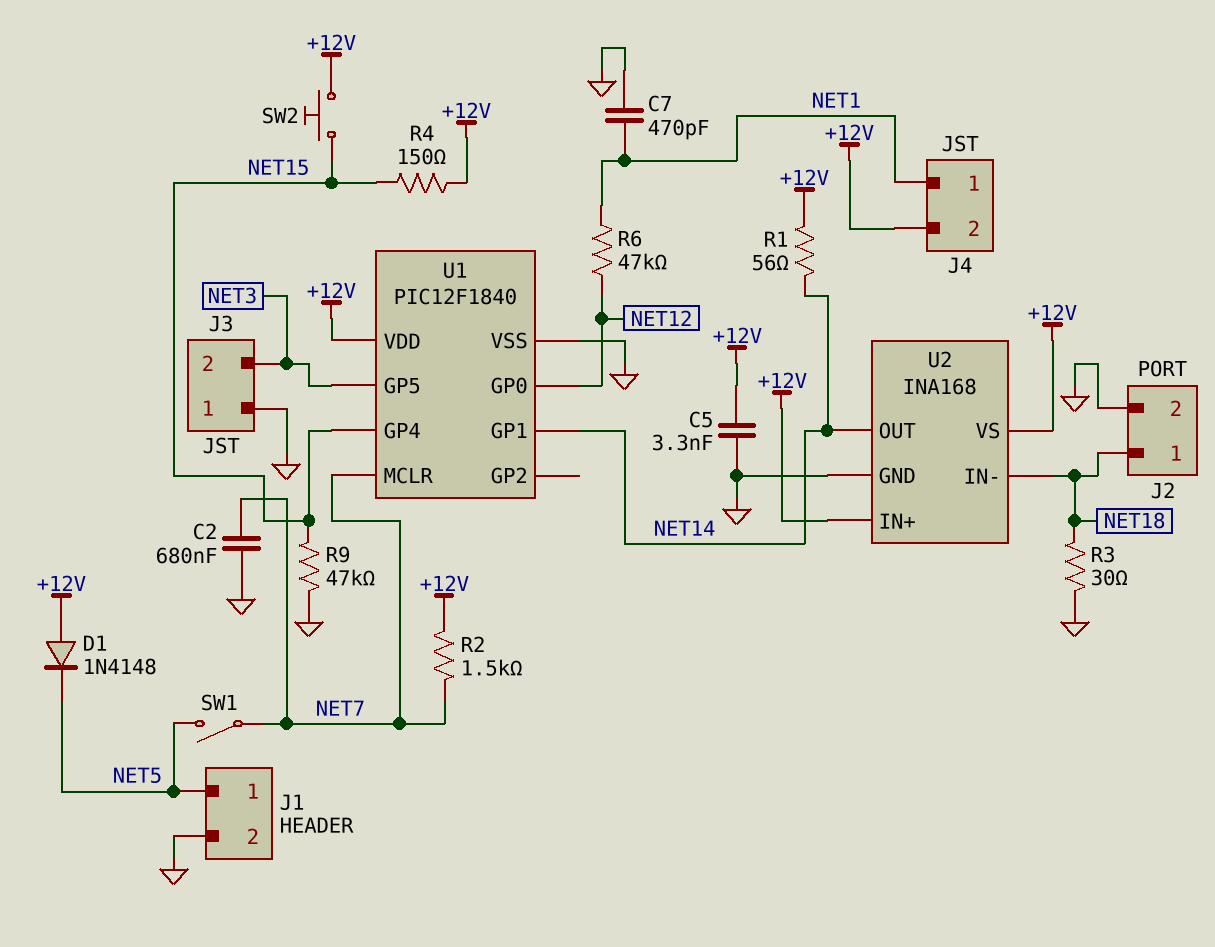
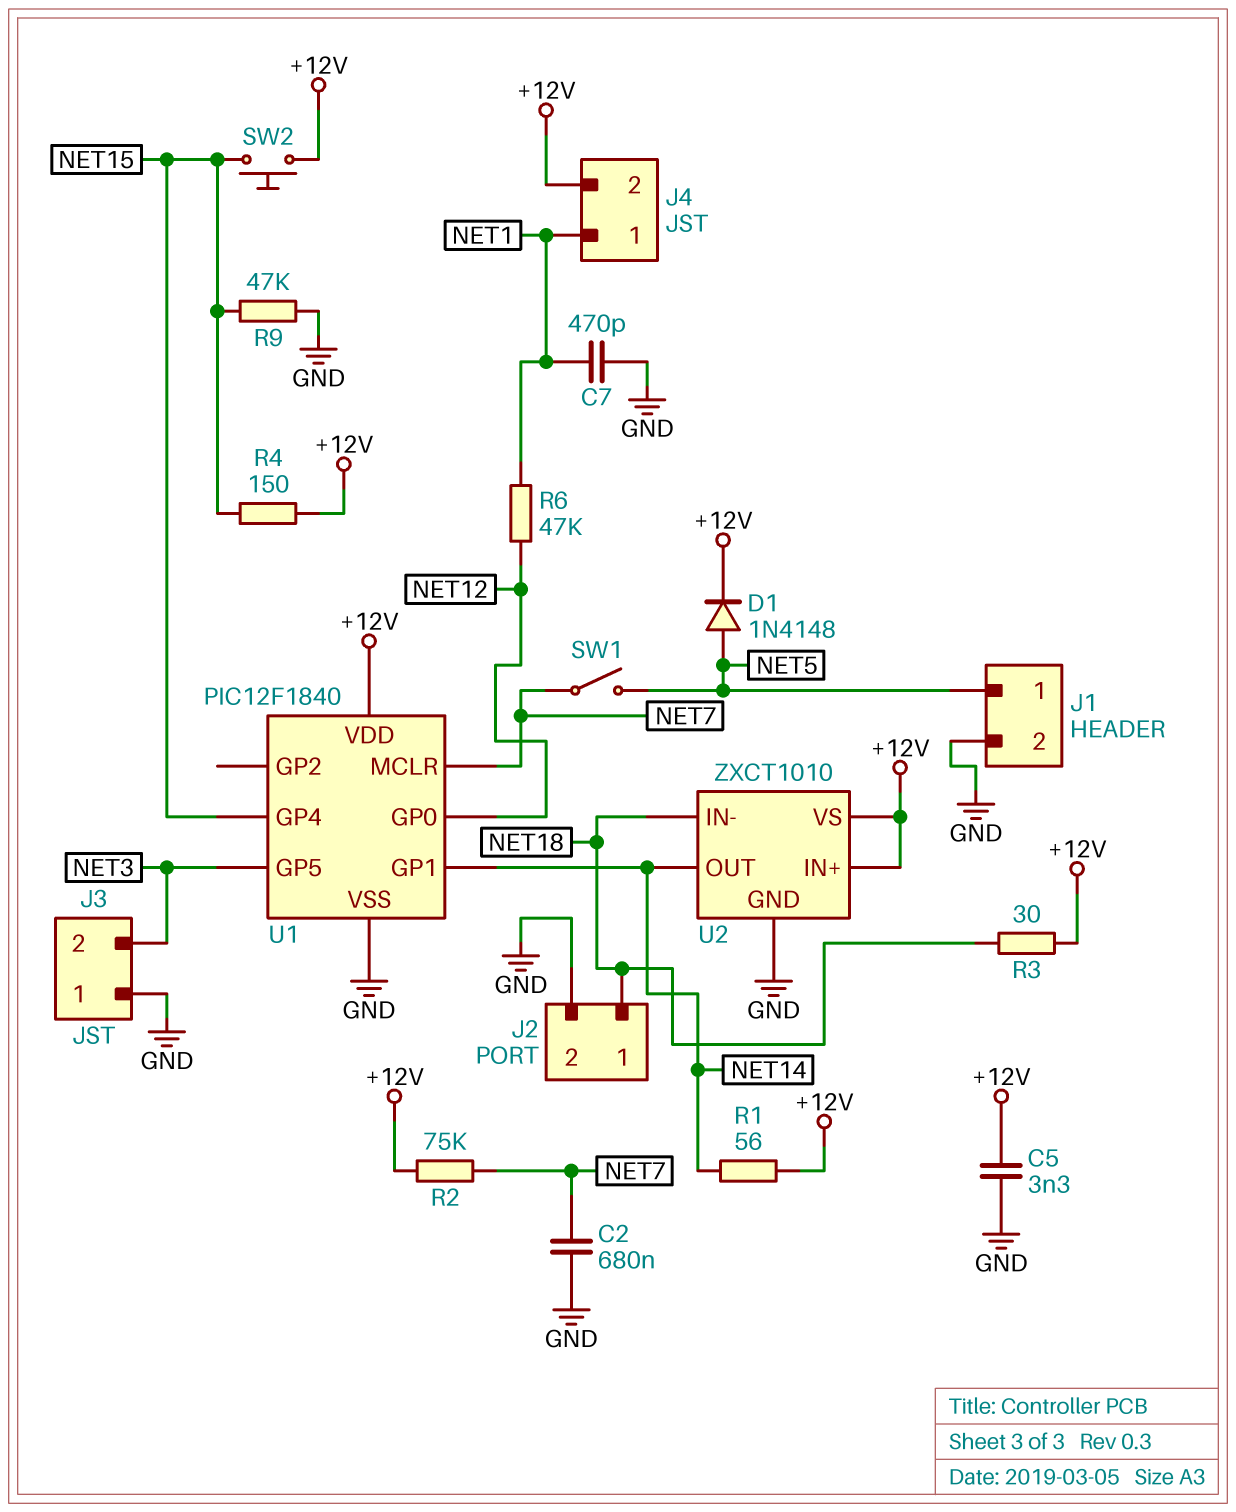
D1: diode 1N4148 (A +12V, K NET5) -> diode 1N4148 (A NET5, K +12V)
R2: 1.5k (+12V, NET7) -> 75k (+12V, NET7)
R3: 30 (GND, NET18) -> 30 (+12V, NET18)
U2: INA168 -> ZXCT1010

